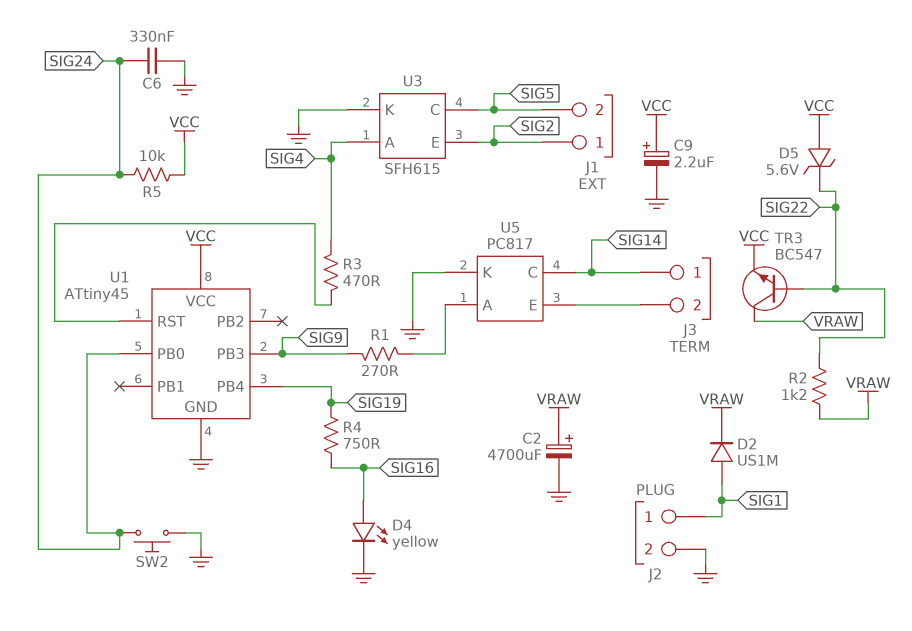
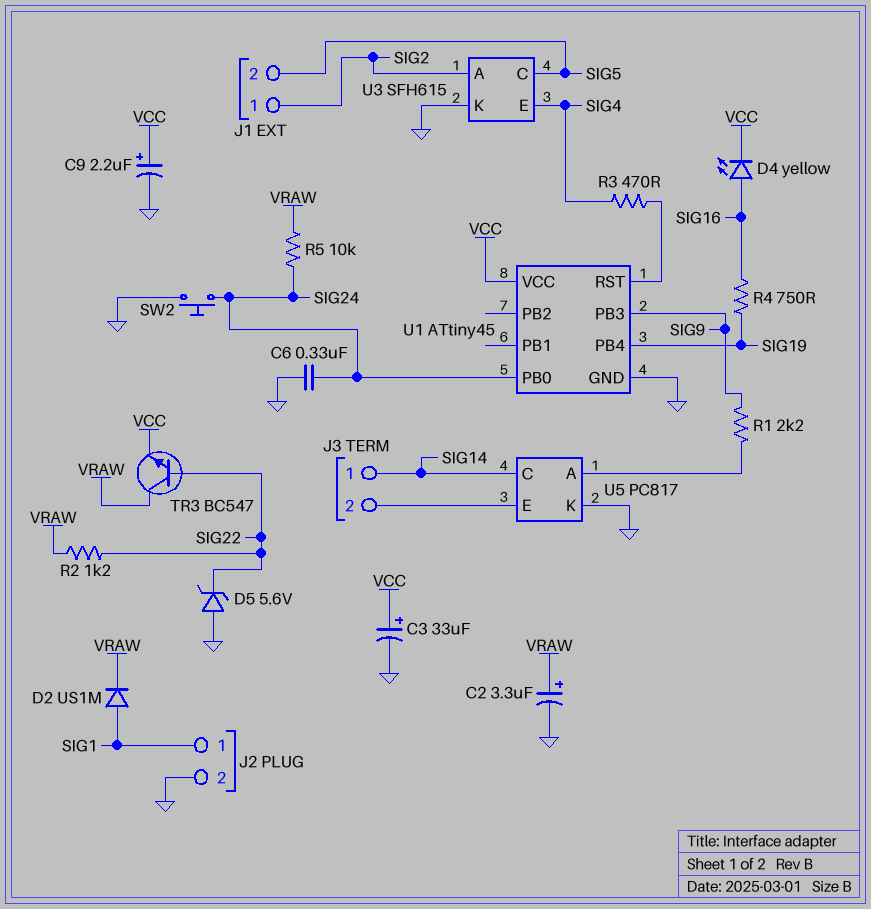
C2: 4700uF (plus VRAW, minus GND) -> 3.3uF (plus VRAW, minus GND)
C3: none -> 33uF (plus VCC, minus GND)
D4: LED yellow (A SIG16, K GND) -> LED yellow (A SIG16, K VCC)
D5: zener 5.6V (A VCC, K SIG22) -> zener 5.6V (A GND, K SIG22)
R1: 270 (SIG9, U5/A) -> 2.2k (SIG9, U5/A)
R5: 10k (SIG24, VCC) -> 10k (SIG24, VRAW)
U3 pin A: SIG4 -> SIG2
U3 pin E: SIG2 -> SIG4

